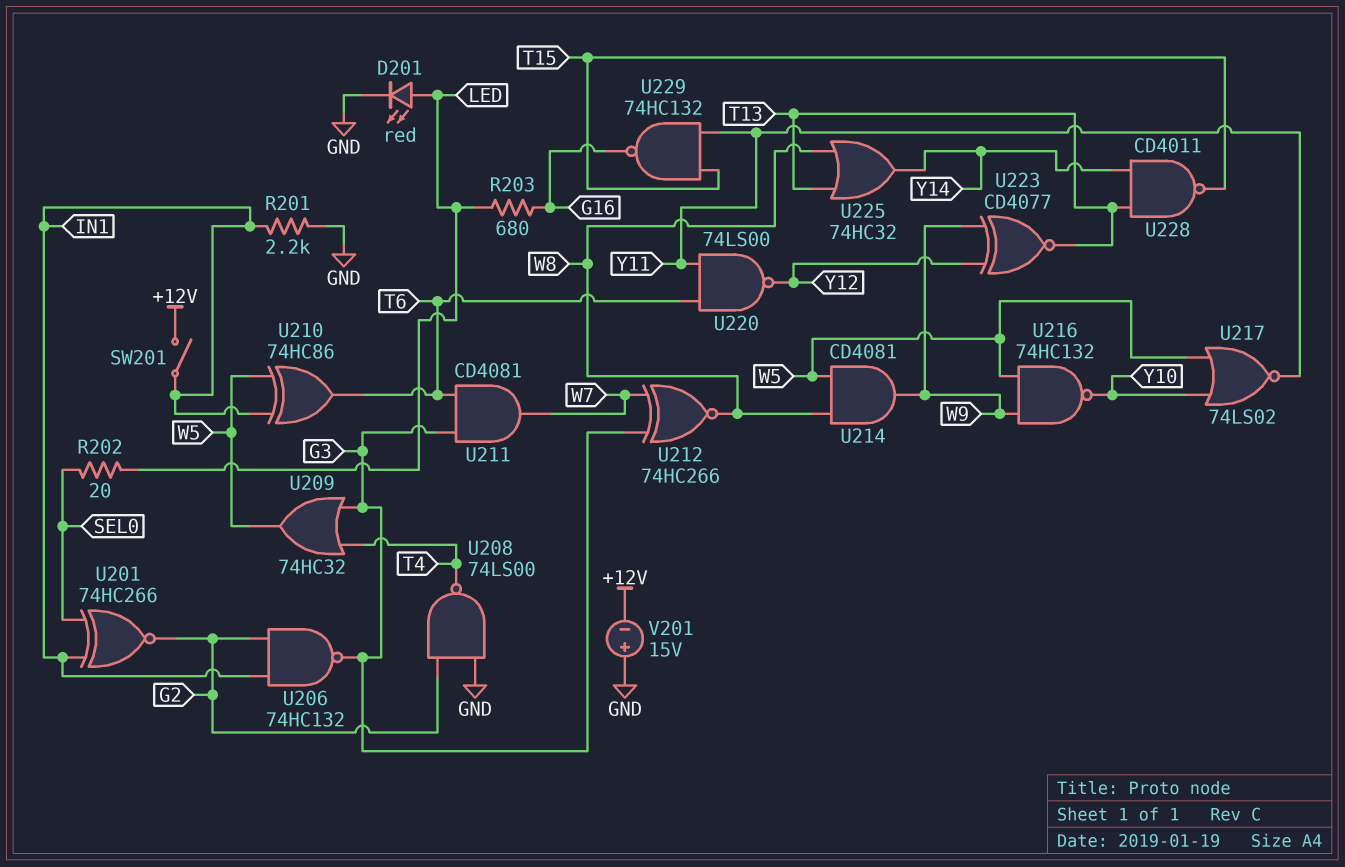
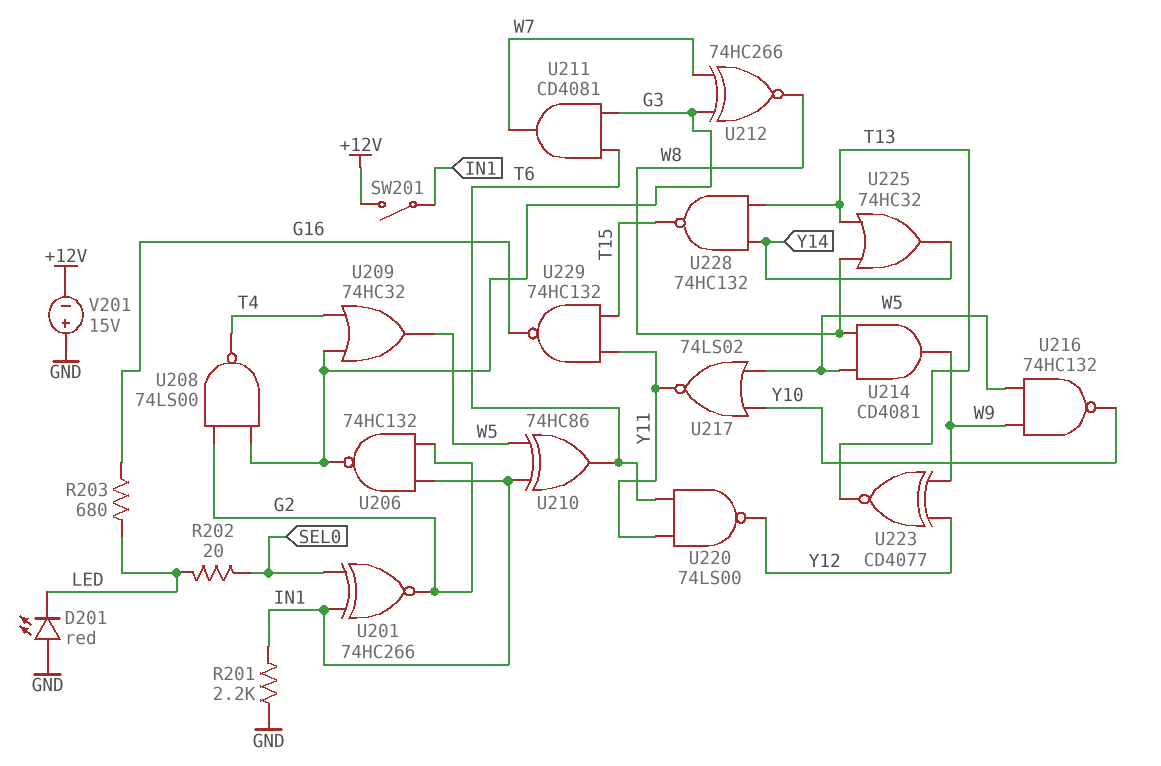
D201: LED red (A LED, K GND) -> LED red (A GND, K LED)
U208: NAND 74LS00 (in G2, in GND, out T4) -> NAND 74LS00 (in G2, in G3, out T4)
U228: NAND CD4011 (in T13, in Y14, out T15) -> NAND 74HC132 (in T13, in Y14, out T15)

